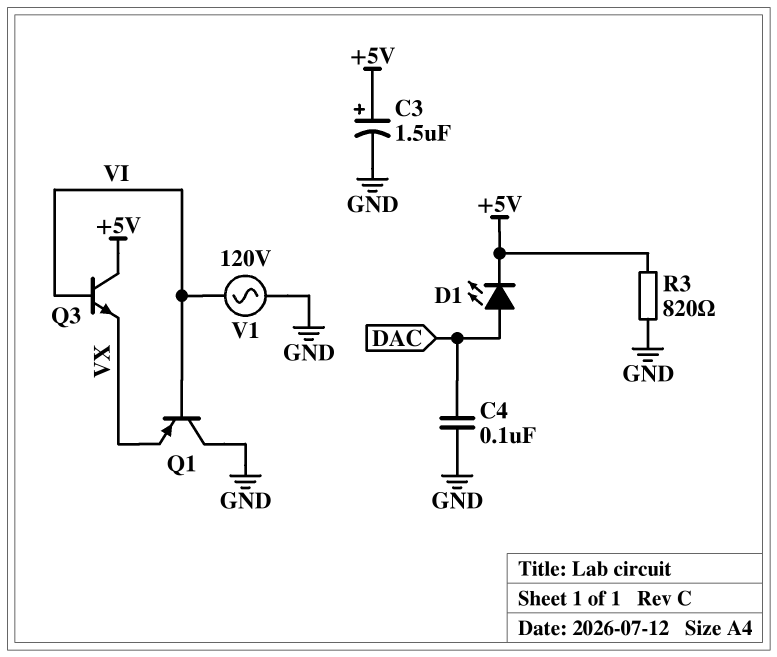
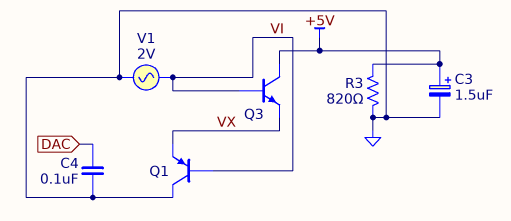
D1: LED (A DAC, K +5V) -> none
V1: AC 120V (GND, VI) -> AC 2V (GND, VI)

